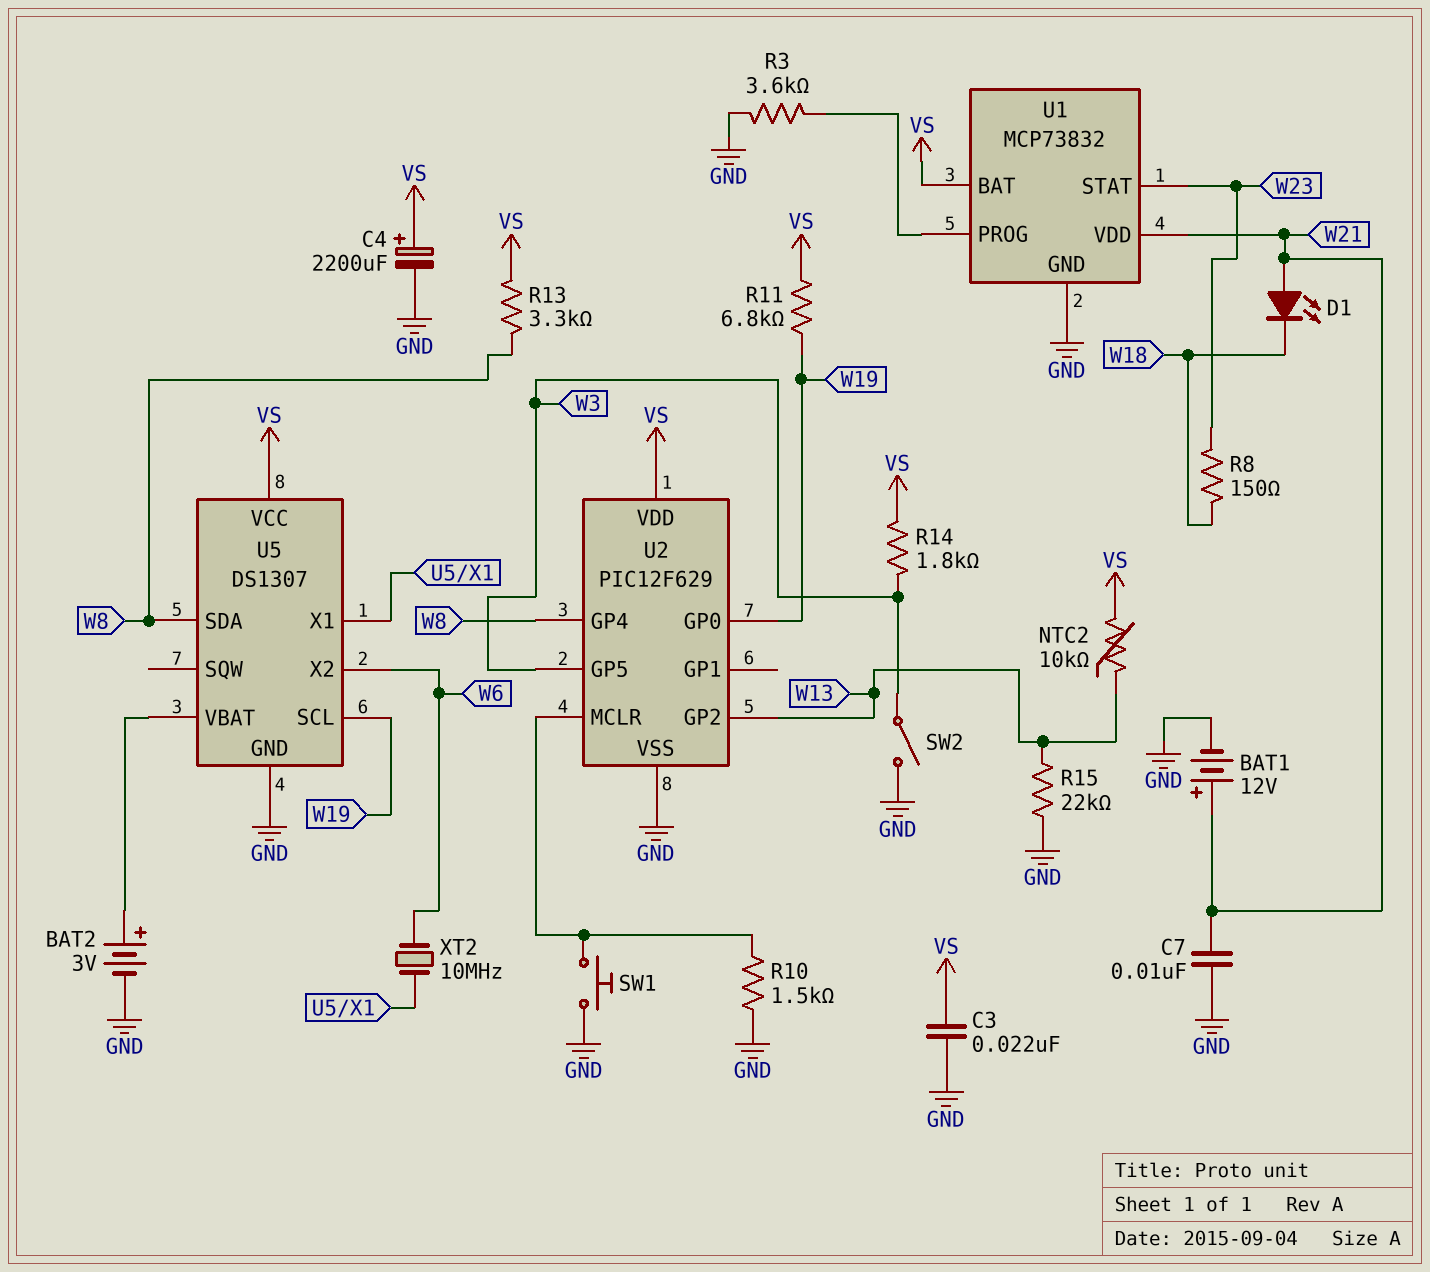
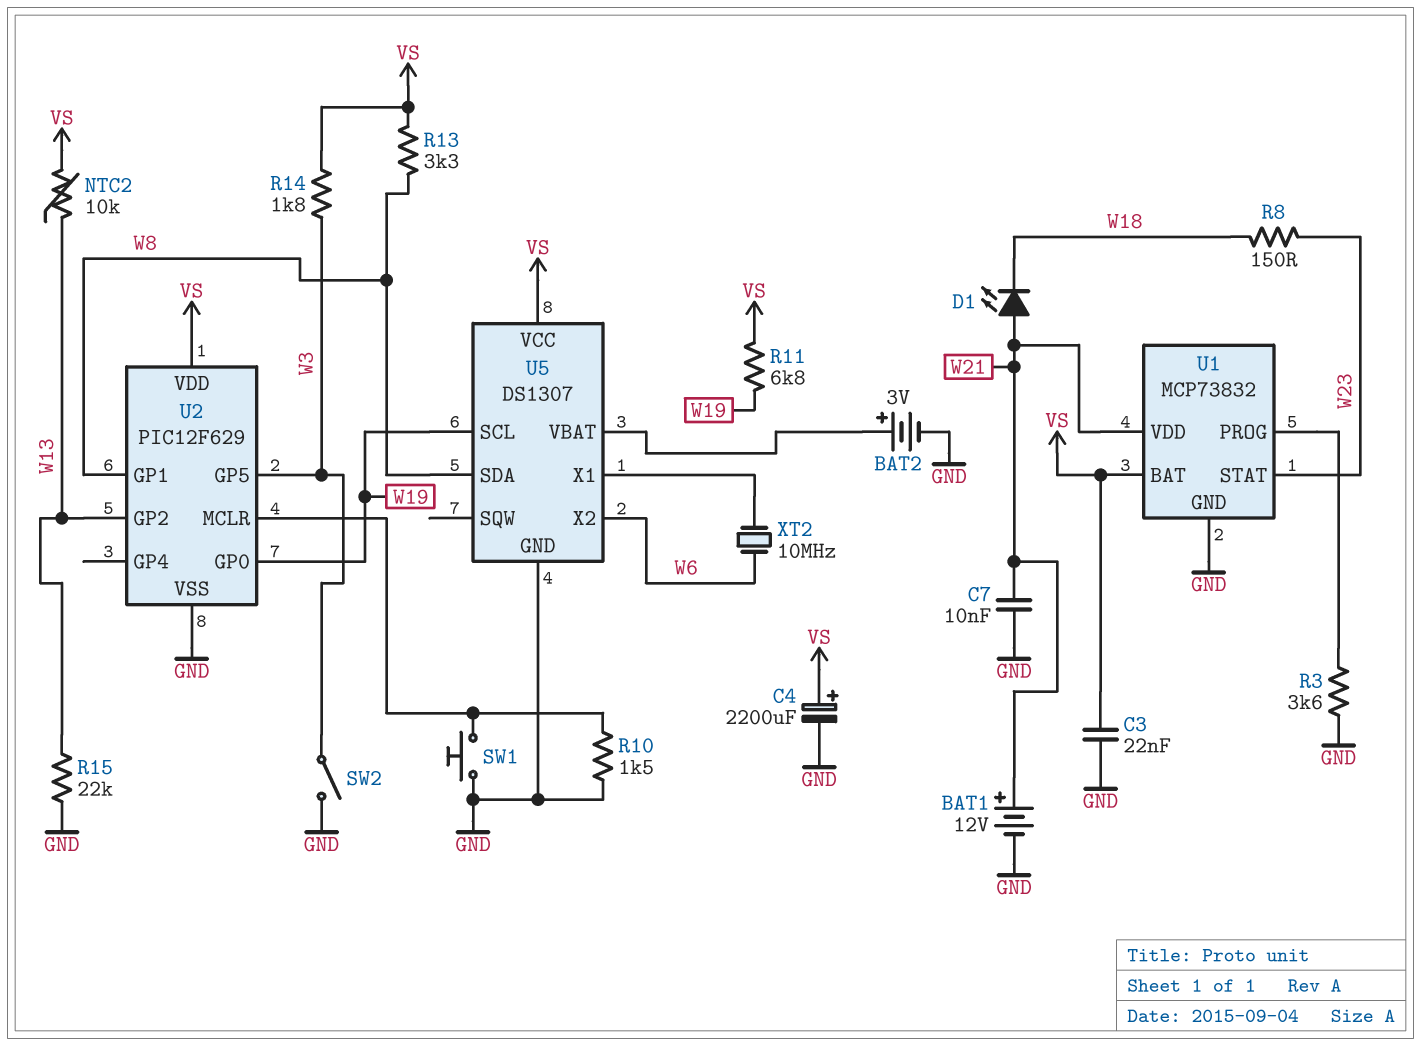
U2 pin GP1: none -> W8
U2 pin GP4: W8 -> none

